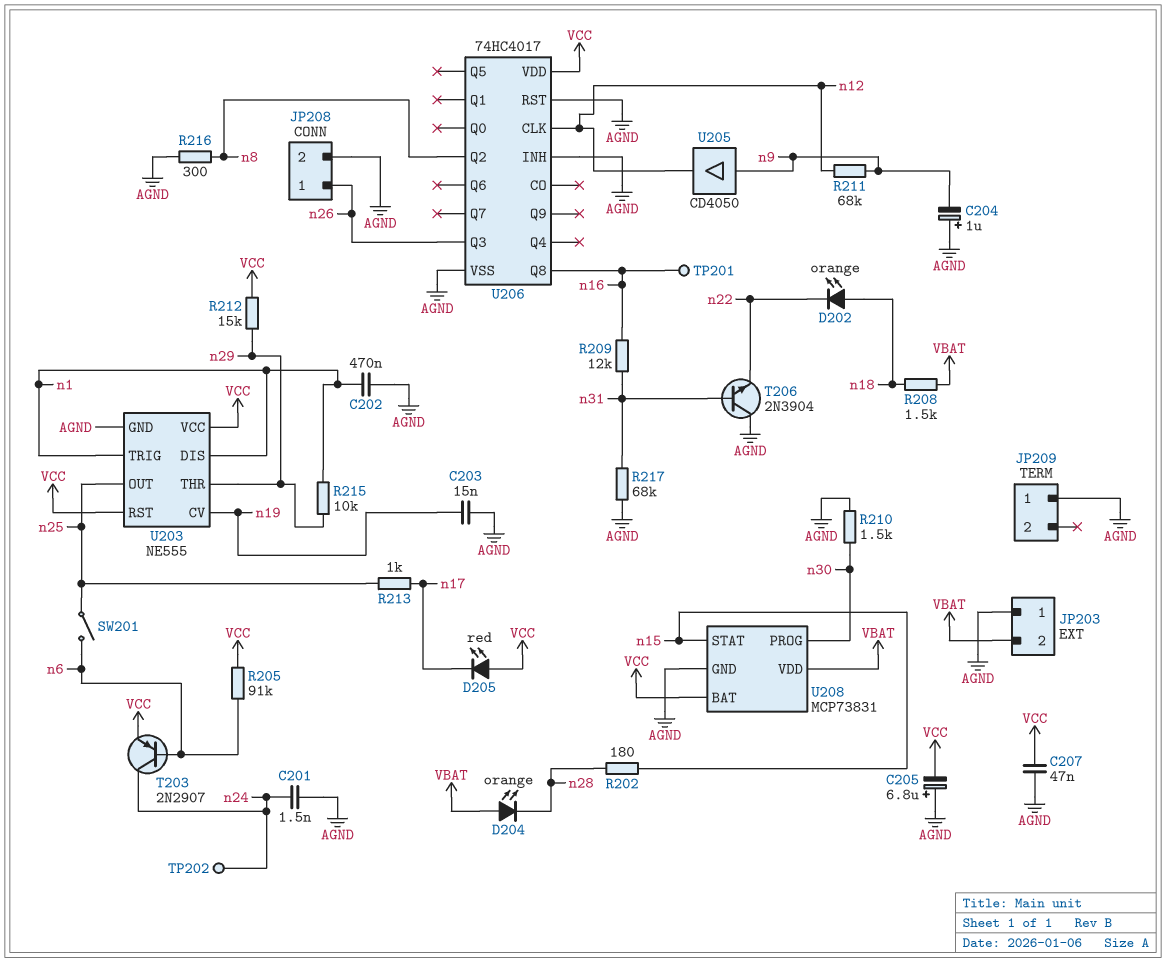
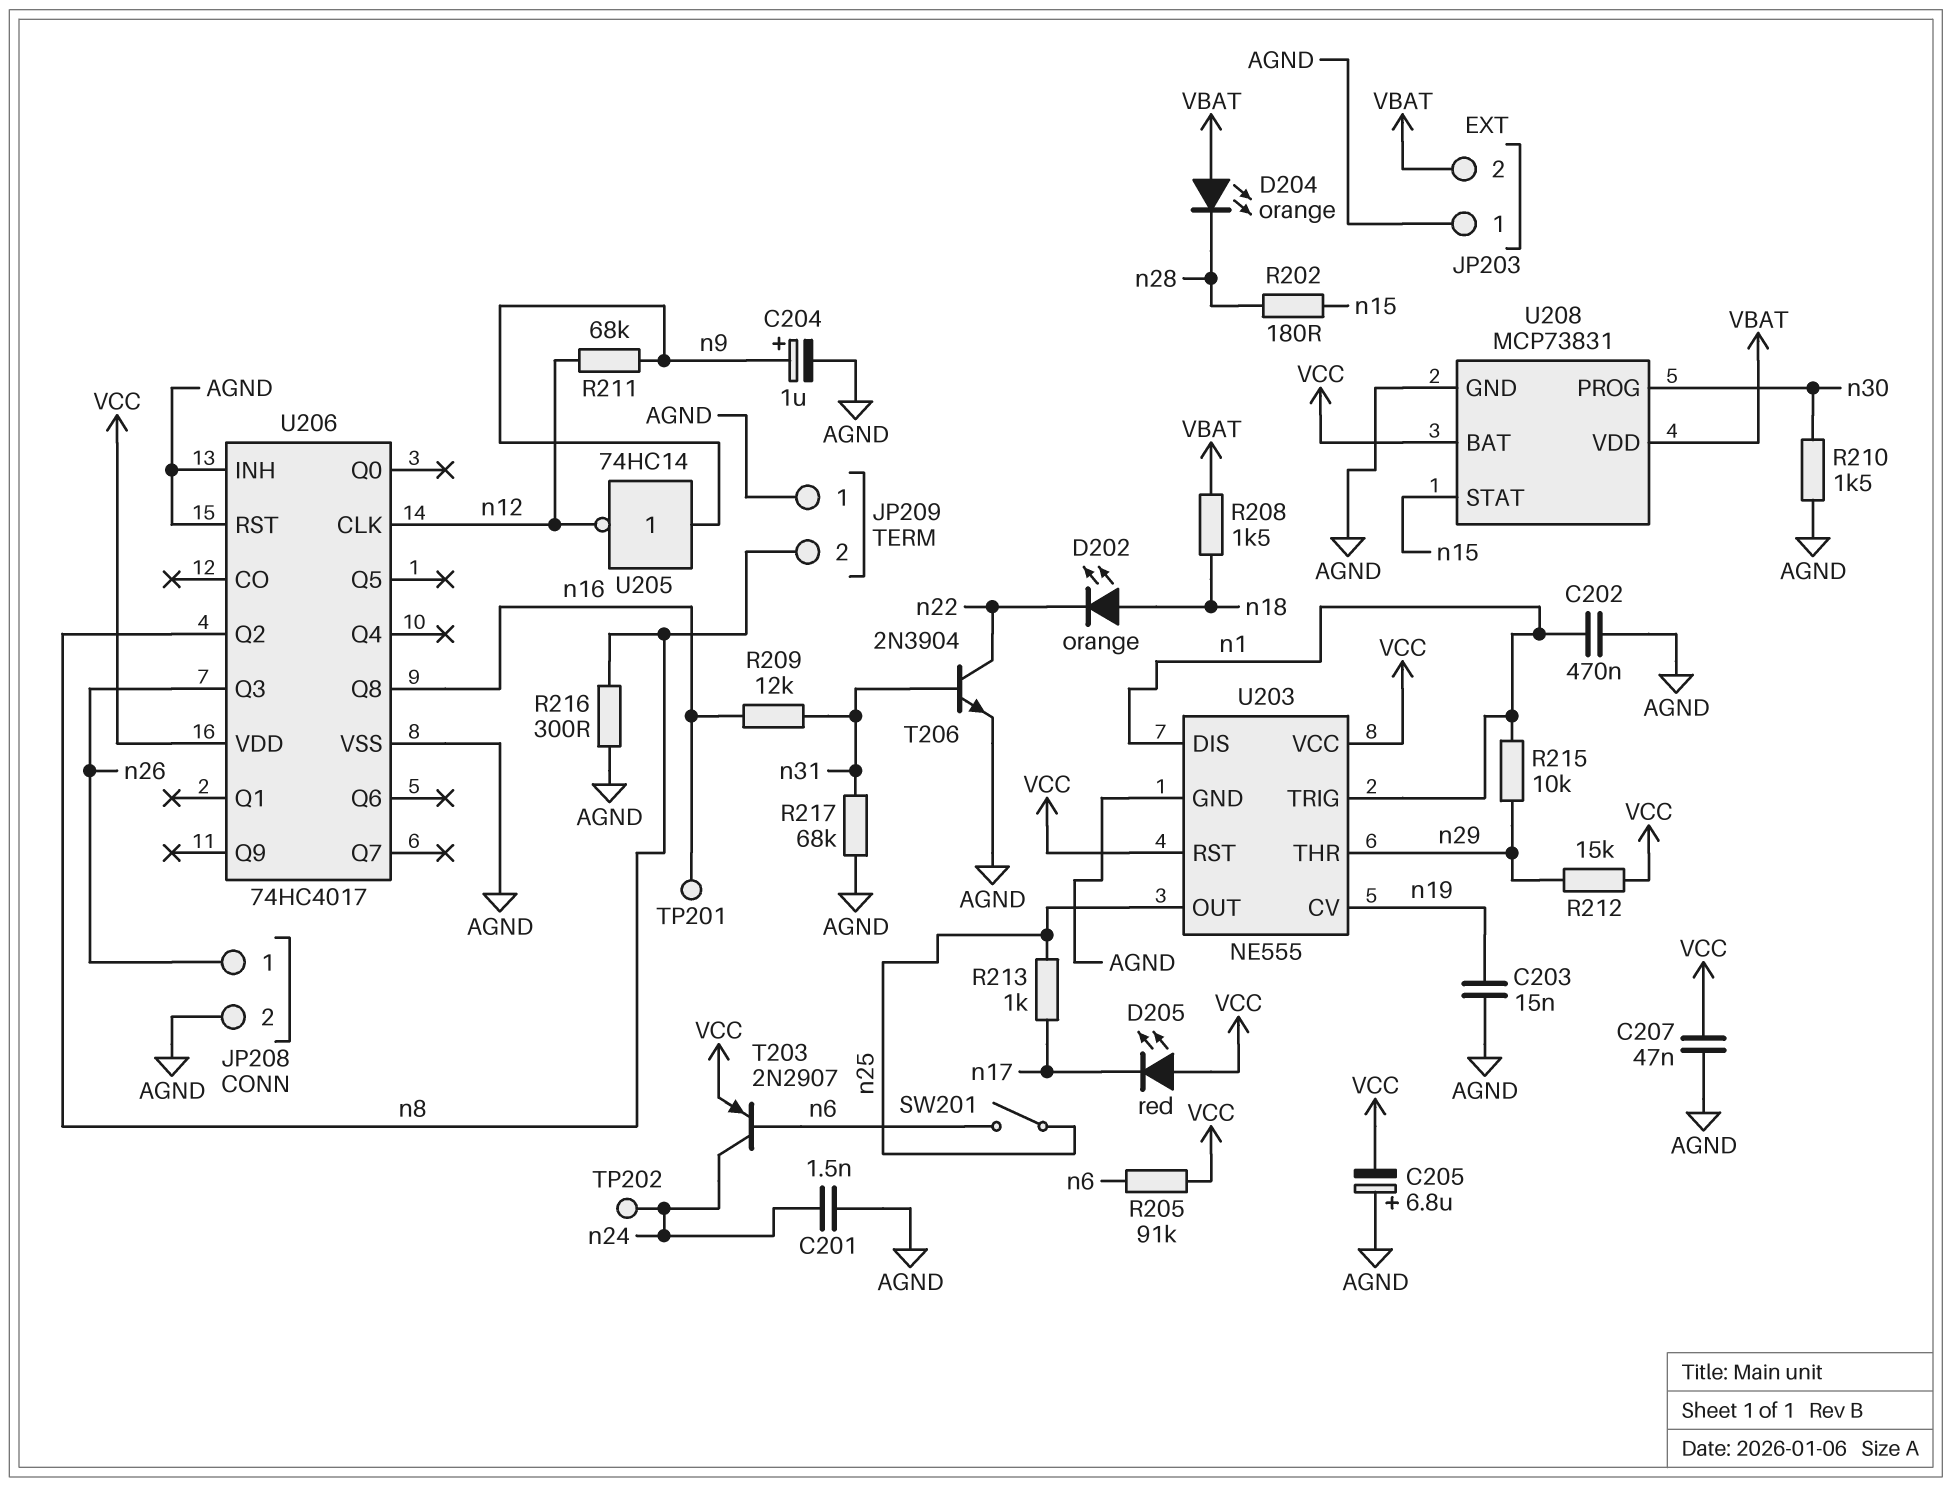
C204: 1uF (plus AGND, minus n9) -> 1uF (plus n9, minus AGND)
JP209 pin 2: none -> n8
T206: NPN 2N3904 (B n31, C AGND, E n22) -> NPN 2N3904 (B n31, C n22, E AGND)
U205: buffer CD4050 (in n9, out n12) -> NOT 74HC14 (in n9, out n12)

